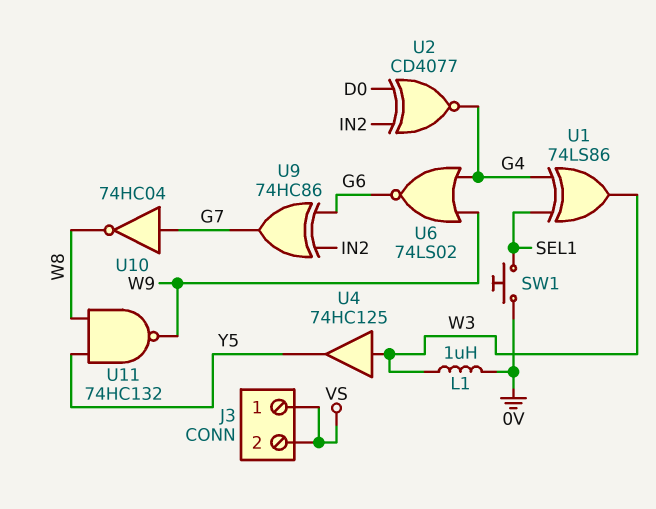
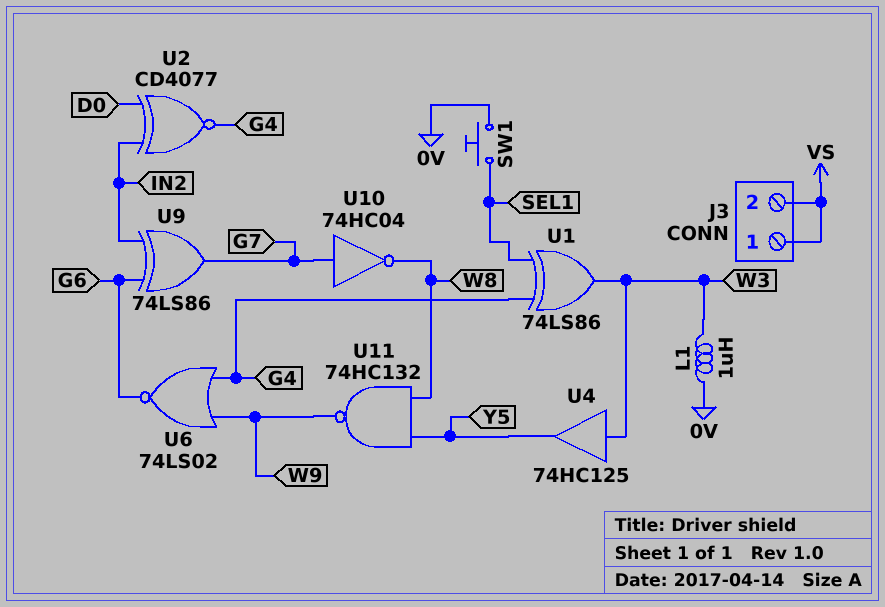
U9: XOR 74HC86 (in G6, in IN2, out G7) -> XOR 74LS86 (in G6, in IN2, out G7)

